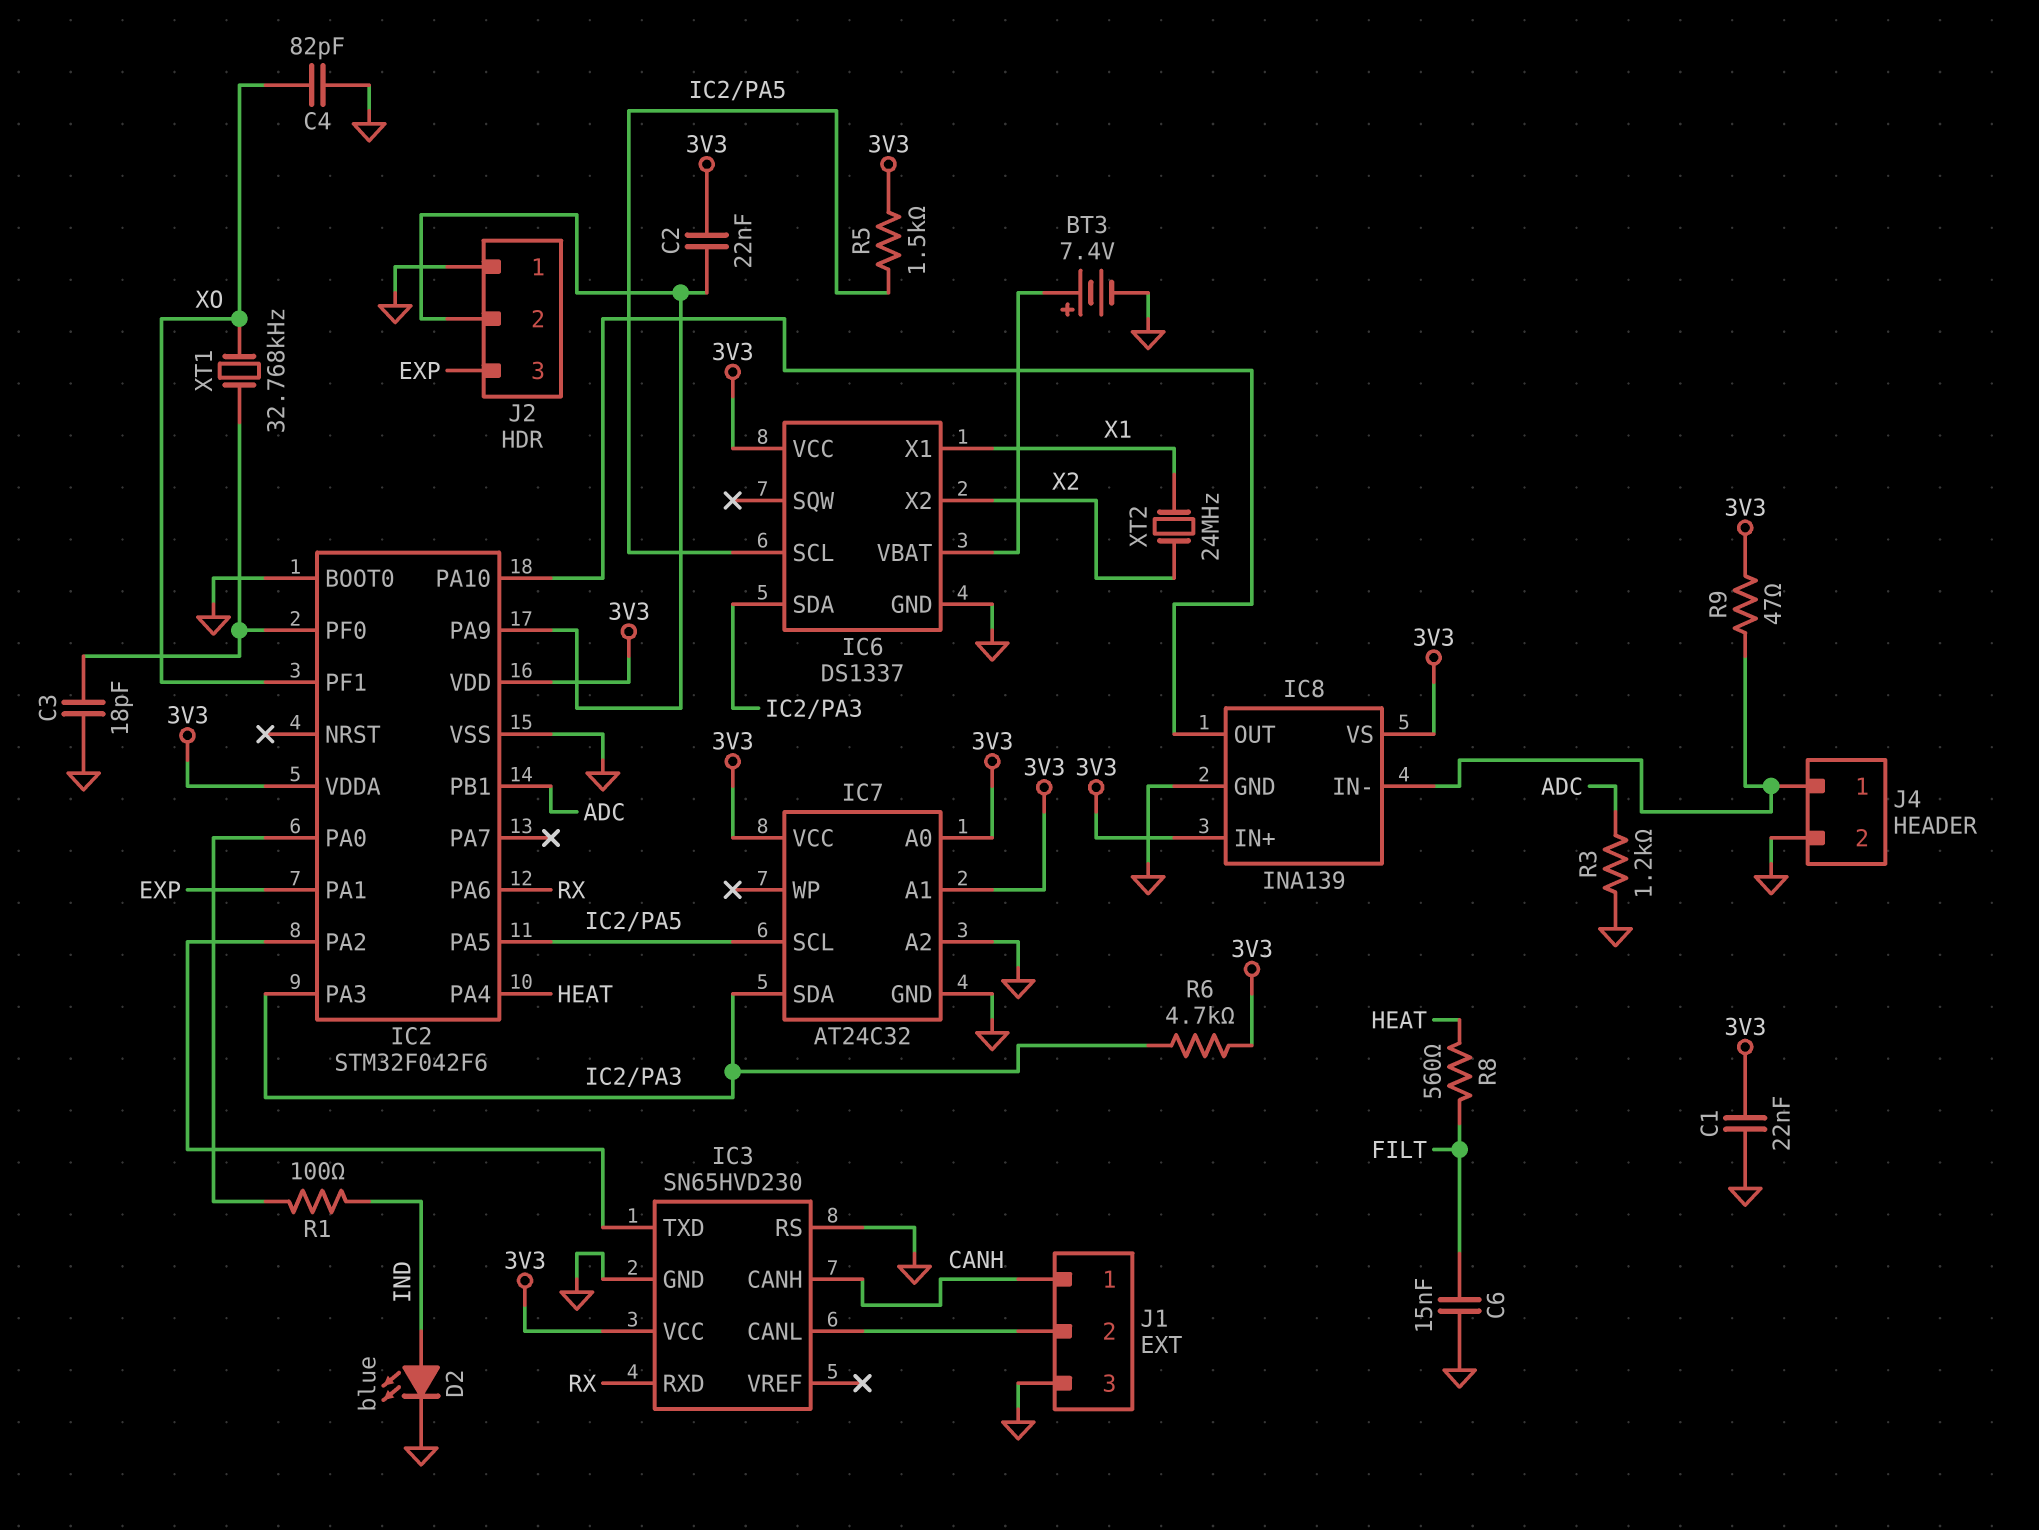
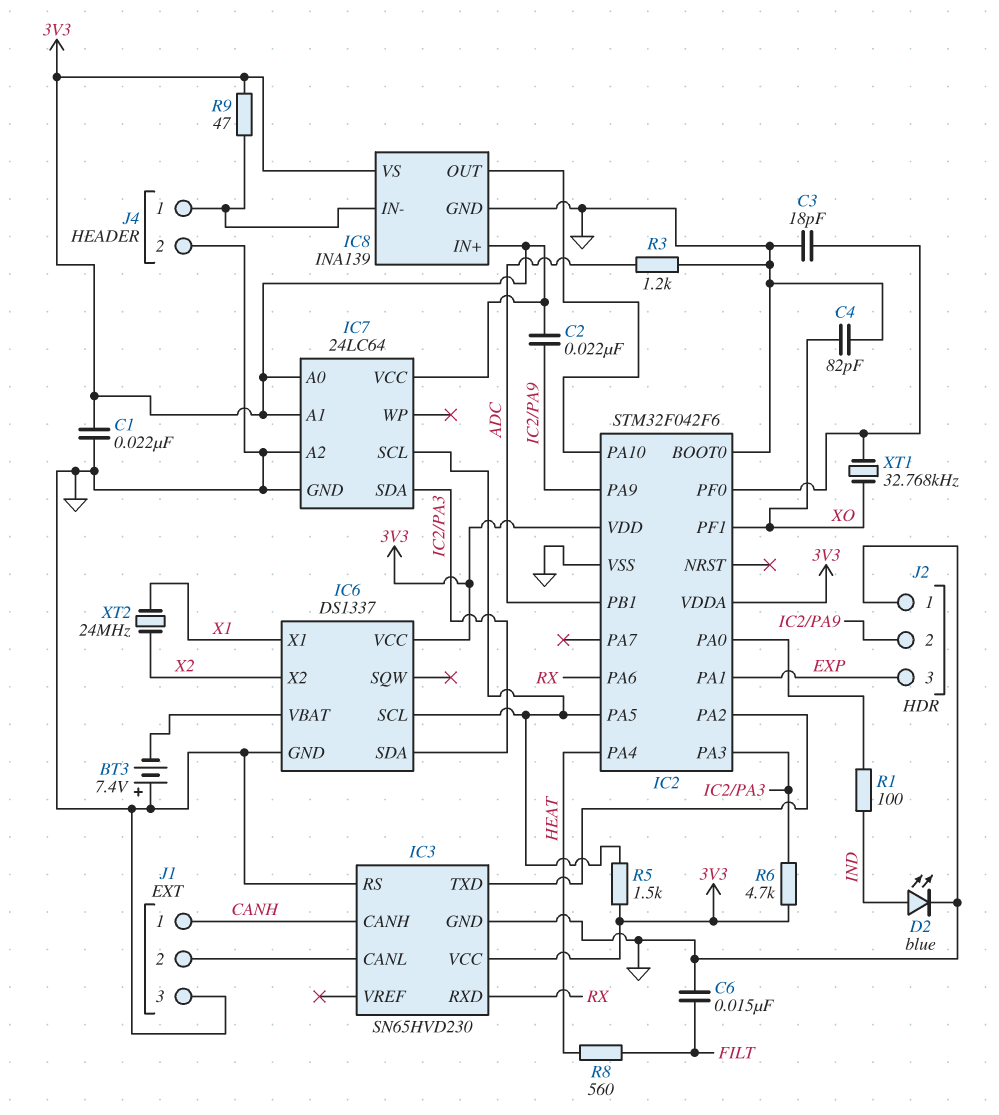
BT3: 7.4V (plus IC6/VBAT, minus GND) -> 7.4V (plus GND, minus IC6/VBAT)
IC7: AT24C32 -> 24LC64

